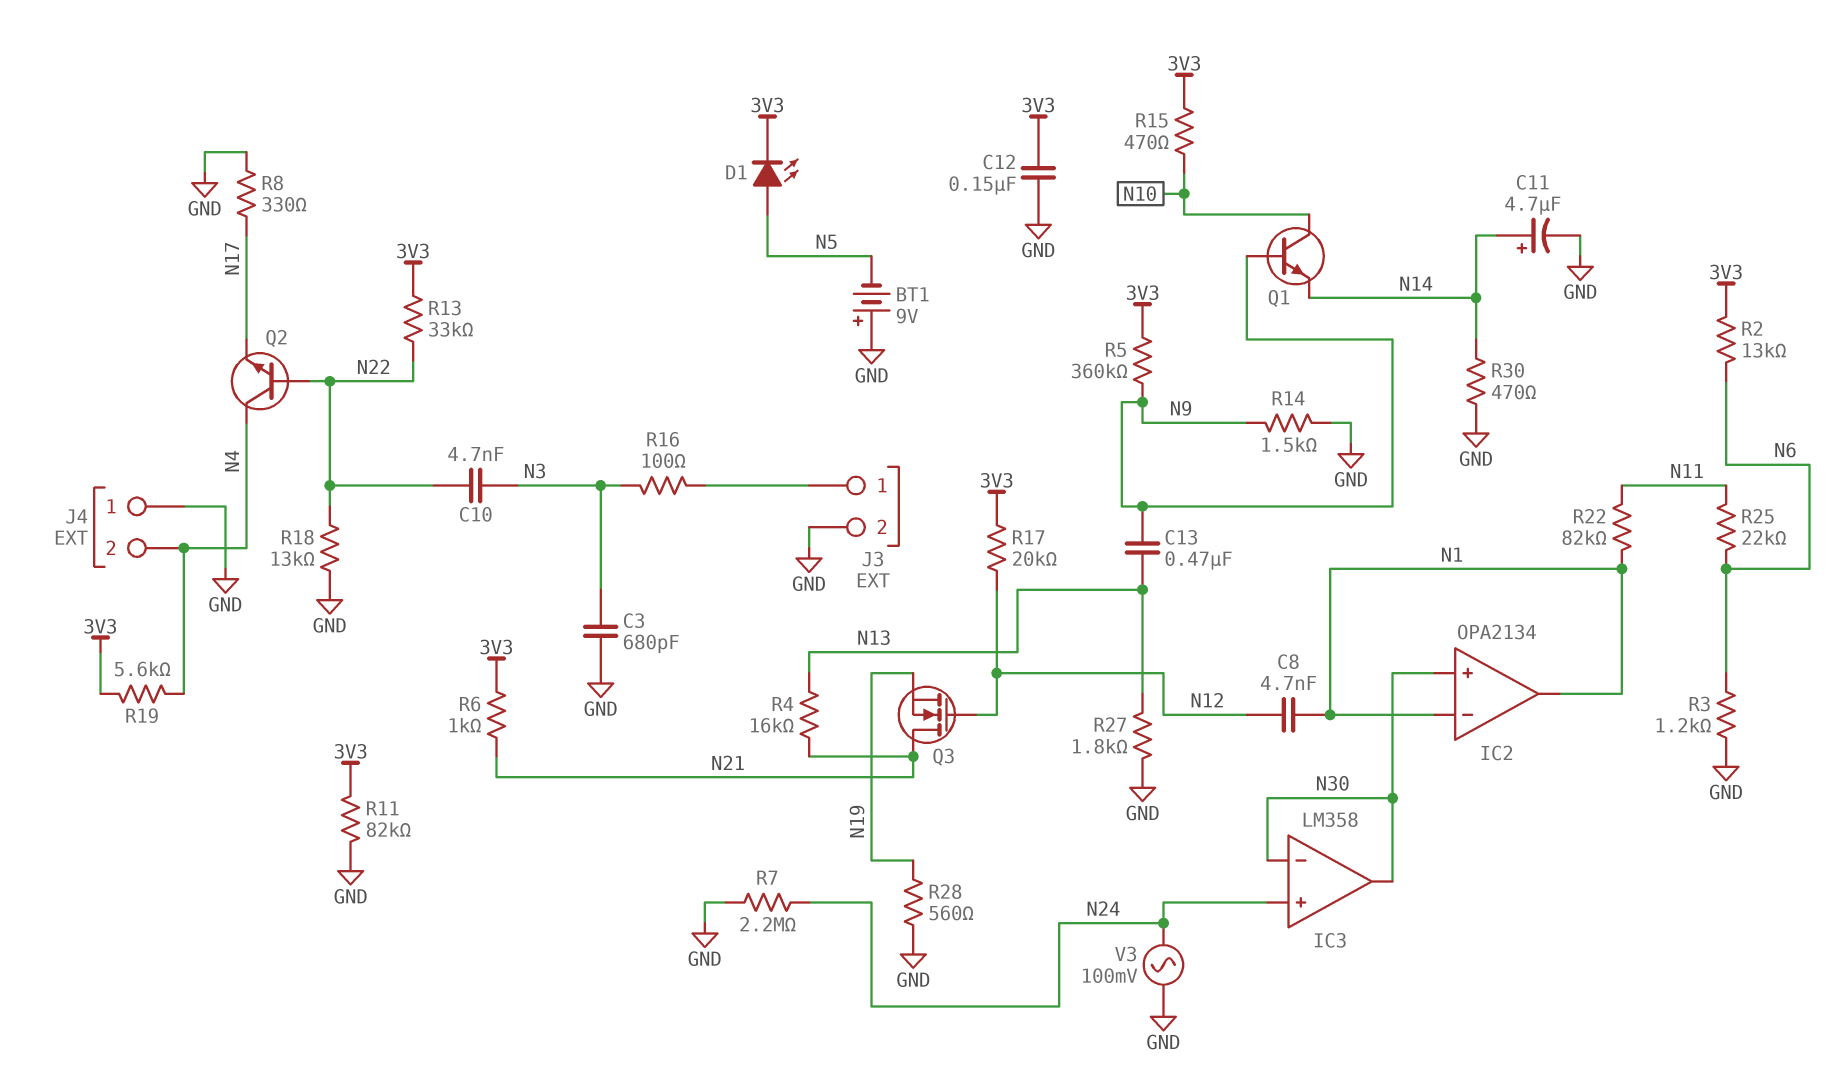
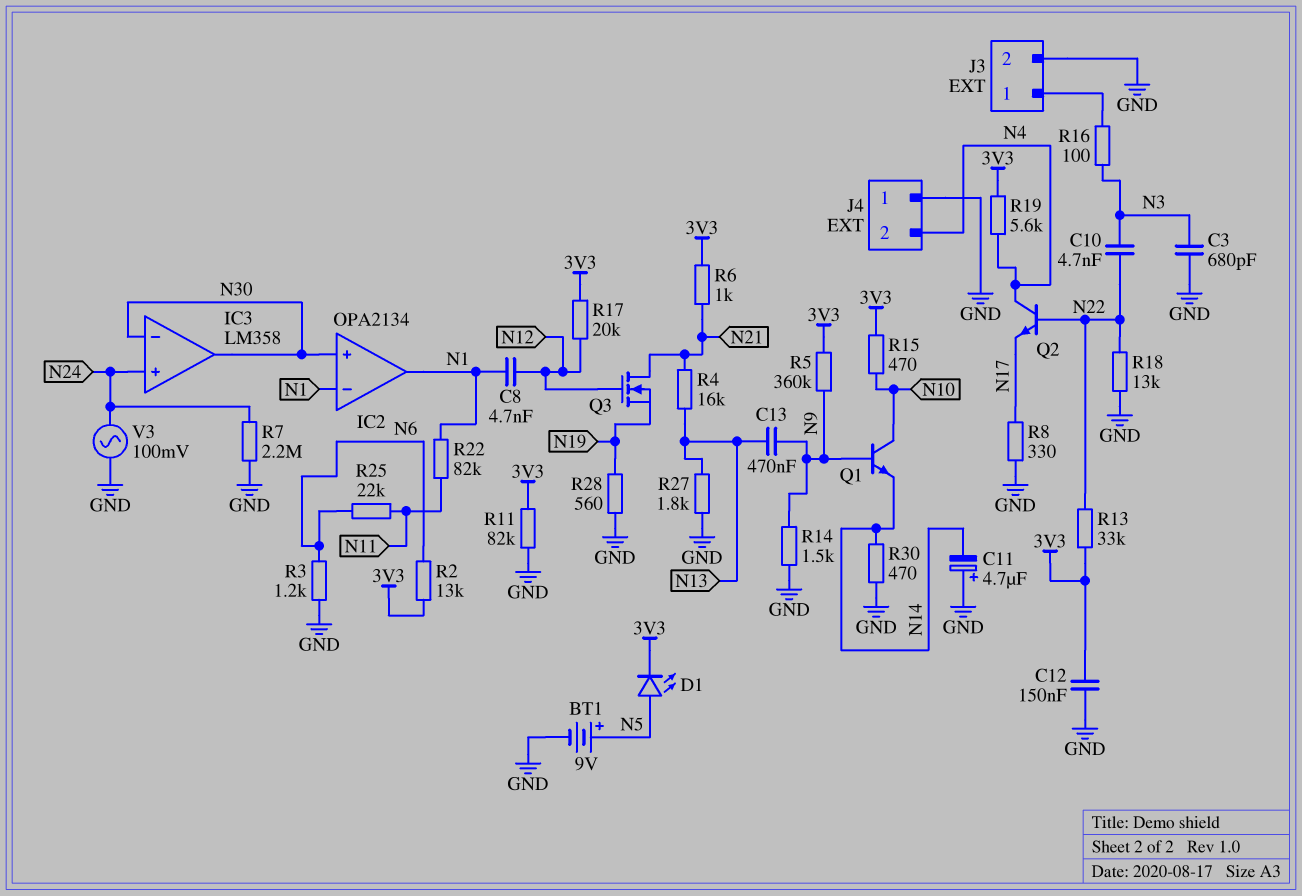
BT1: 9V (plus GND, minus N5) -> 9V (plus N5, minus GND)
C11: 4.7uF (plus N14, minus GND) -> 4.7uF (plus GND, minus N14)

